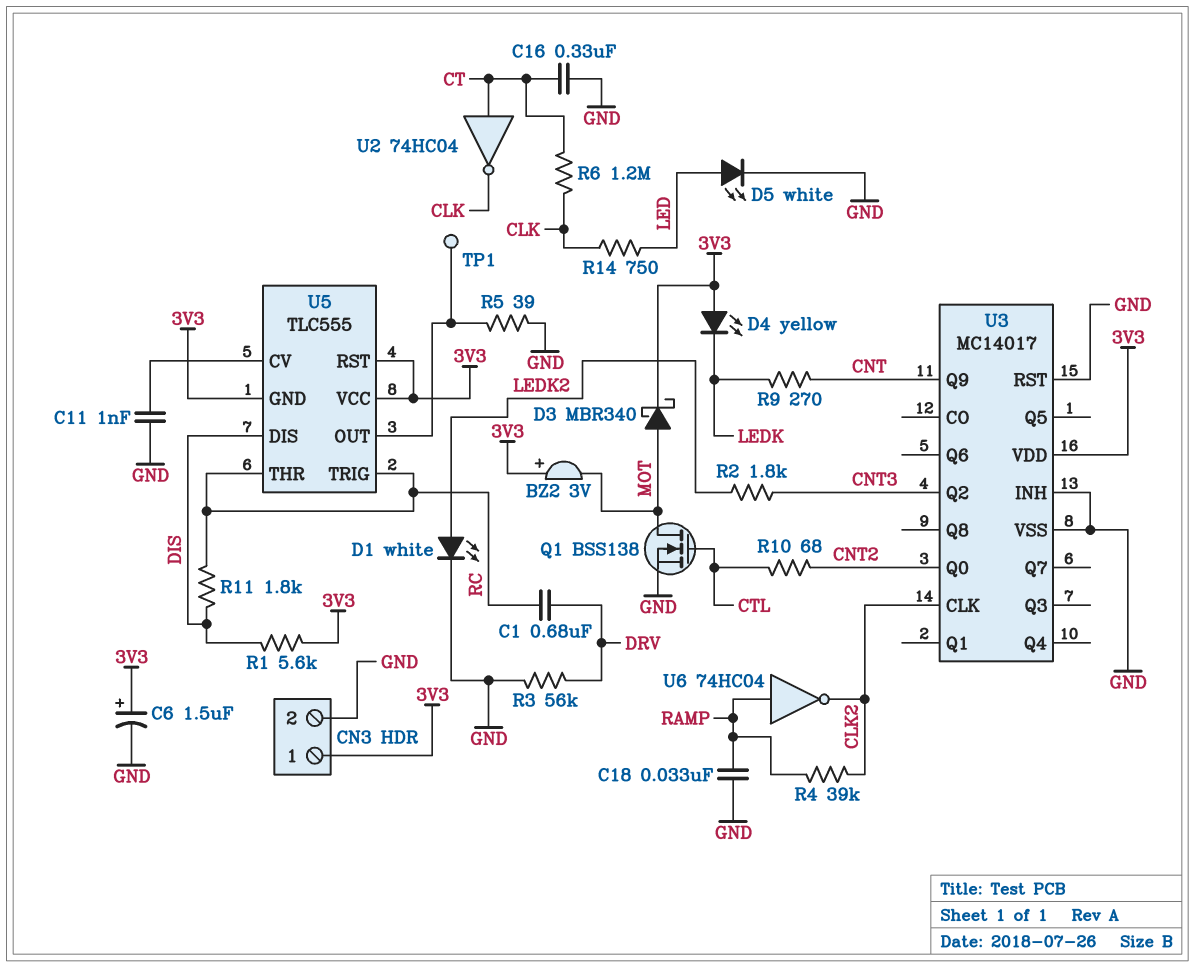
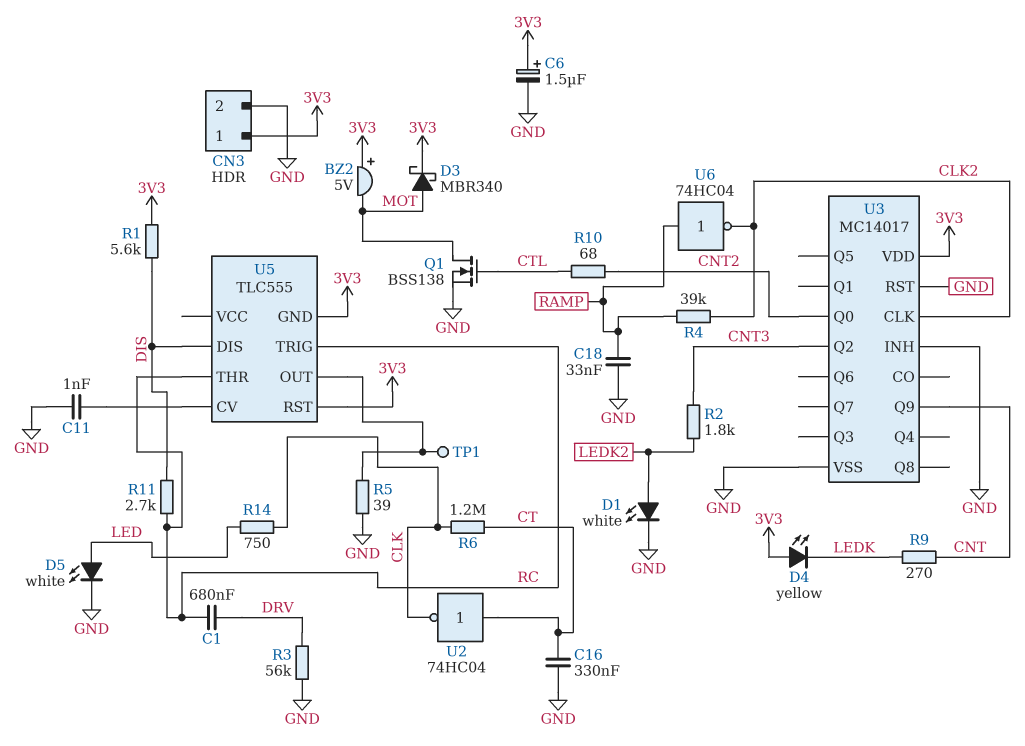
BZ2: buzzer 3V (plus 3V3, minus MOT) -> buzzer 5V (plus 3V3, minus MOT)
R11: 1.8k (DIS, RC) -> 2.7k (DIS, RC)
U5 pin VCC: 3V3 -> none

